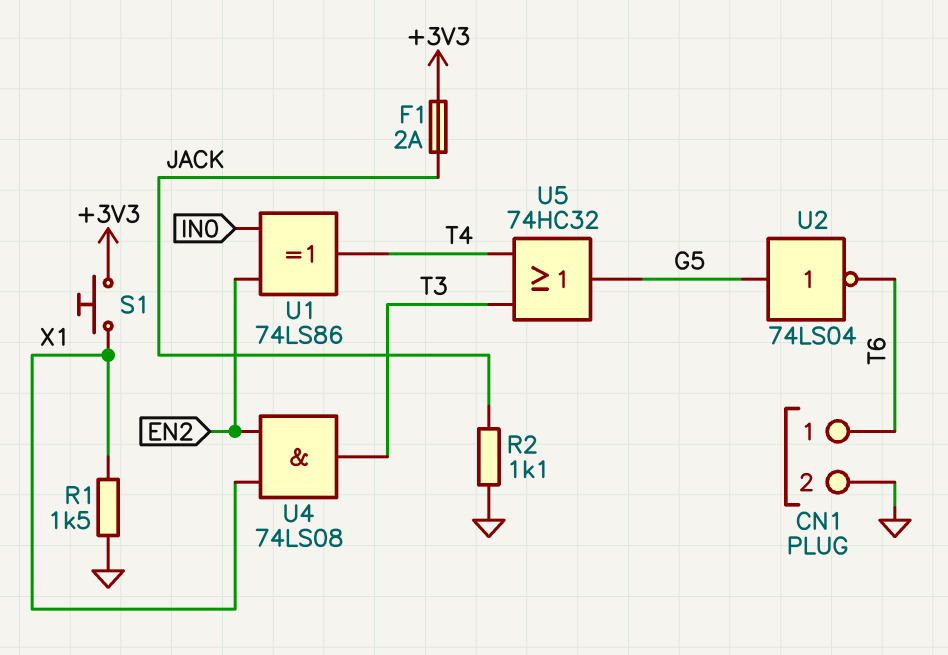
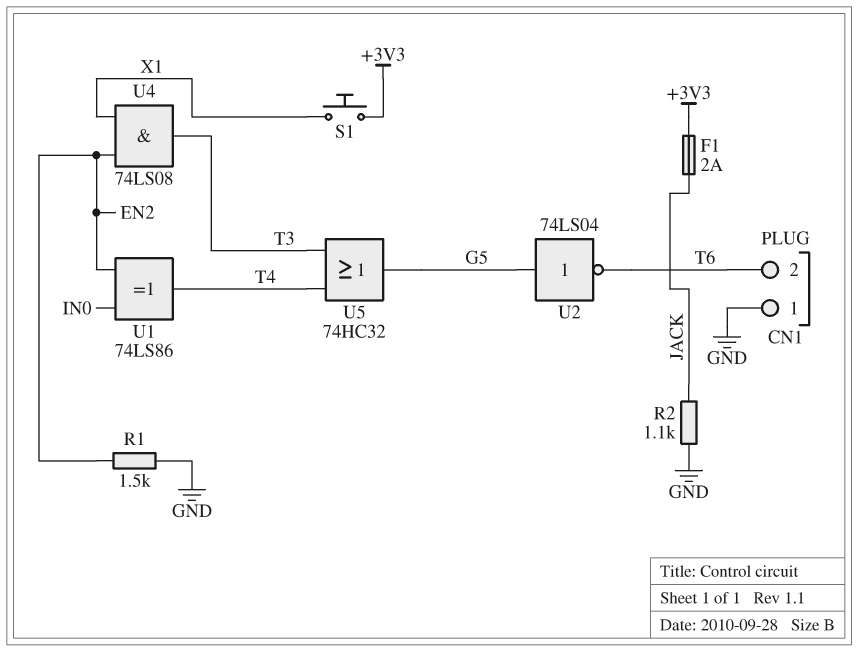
CN1 pin 1: T6 -> GND
CN1 pin 2: GND -> T6
R1: 1.5k (GND, X1) -> 1.5k (EN2, GND)

